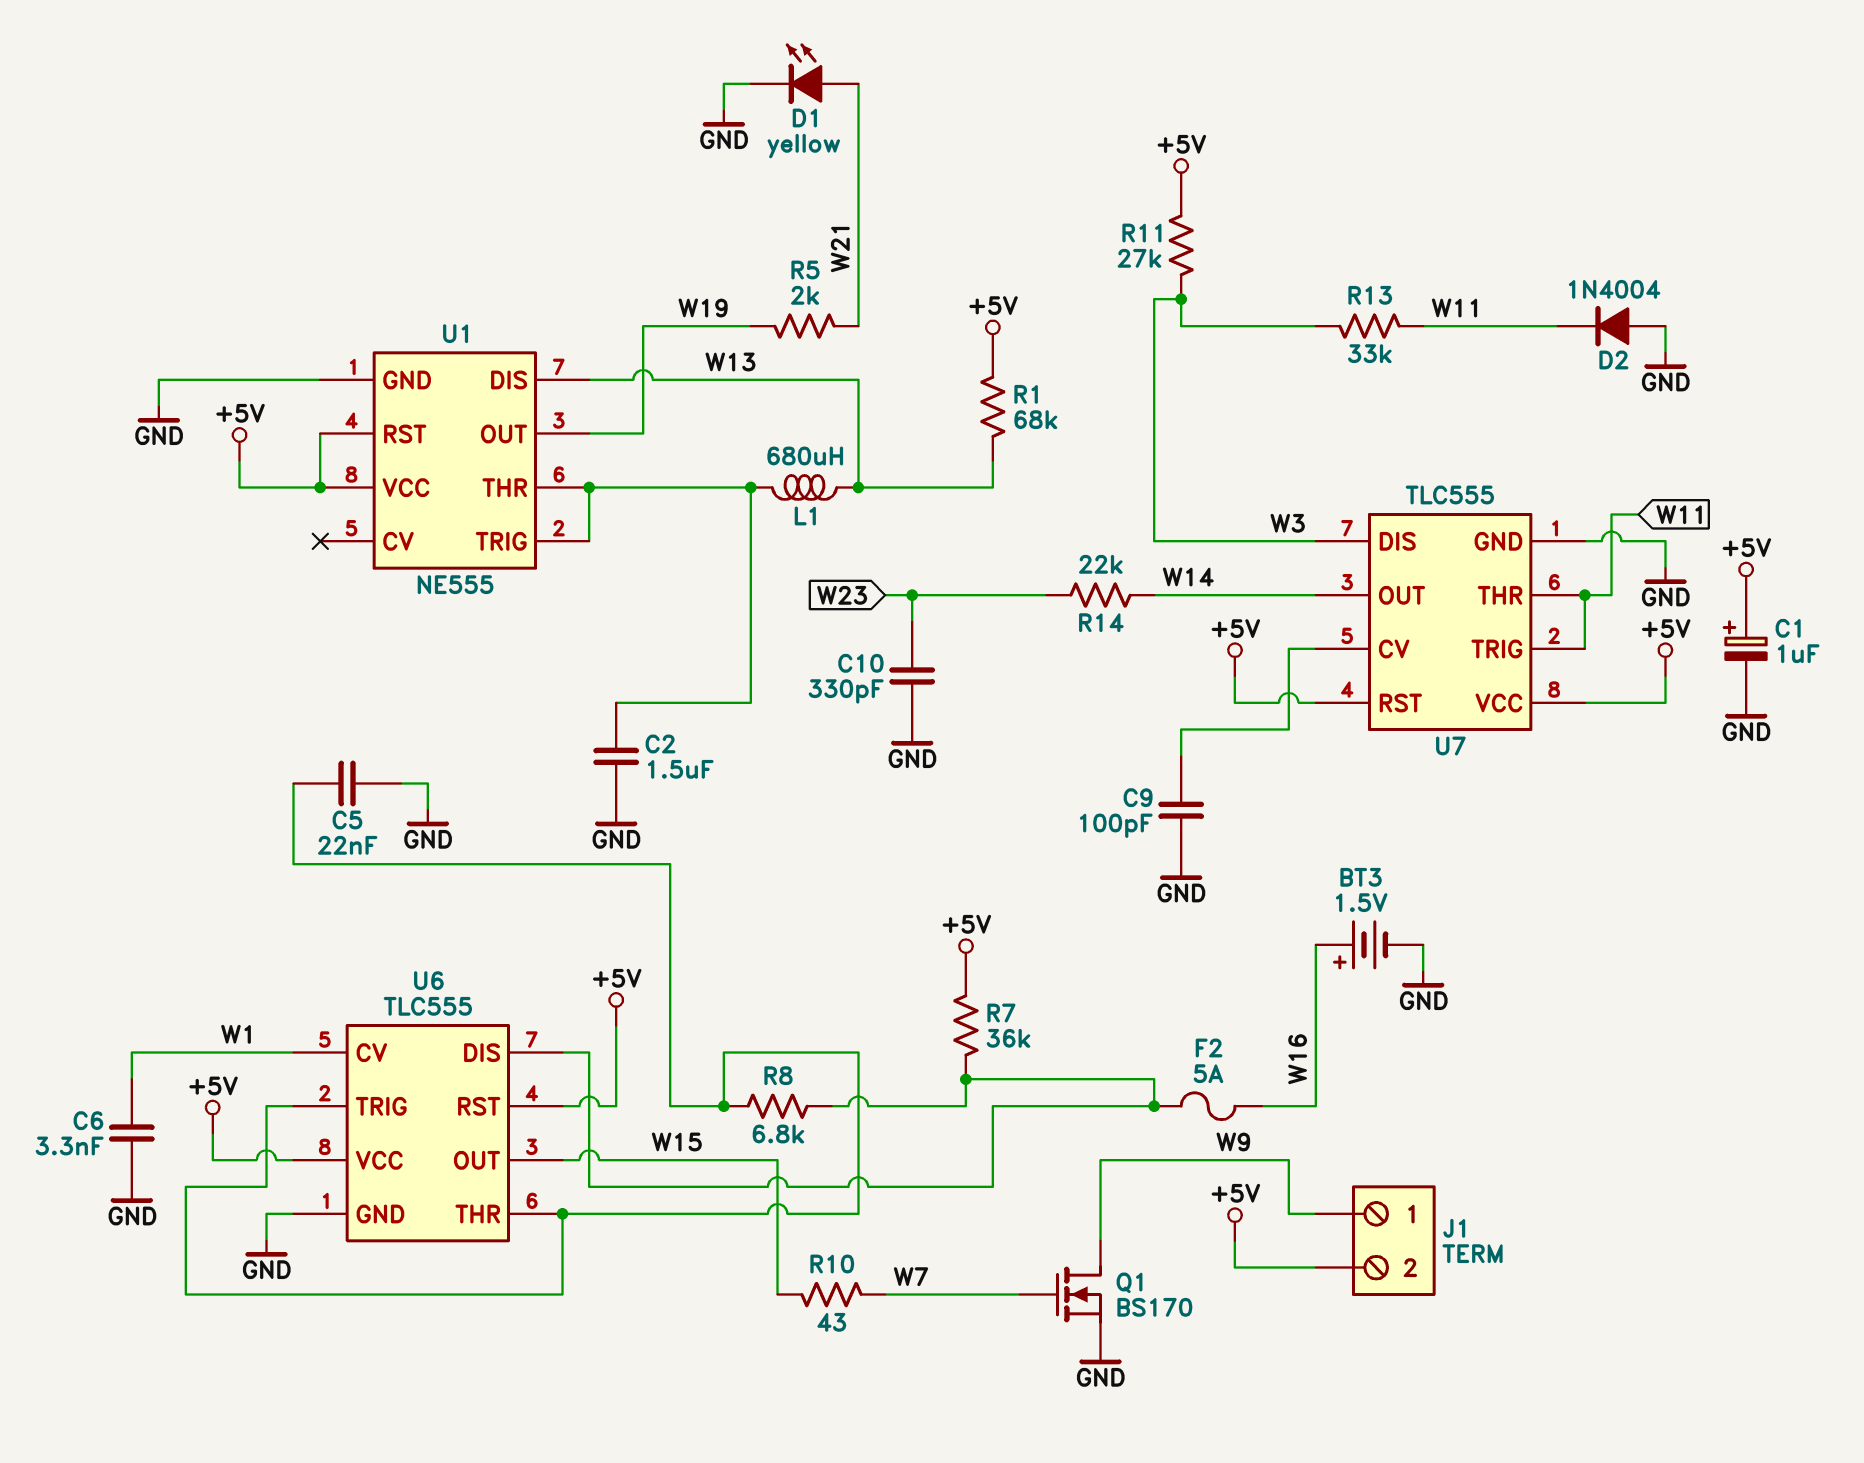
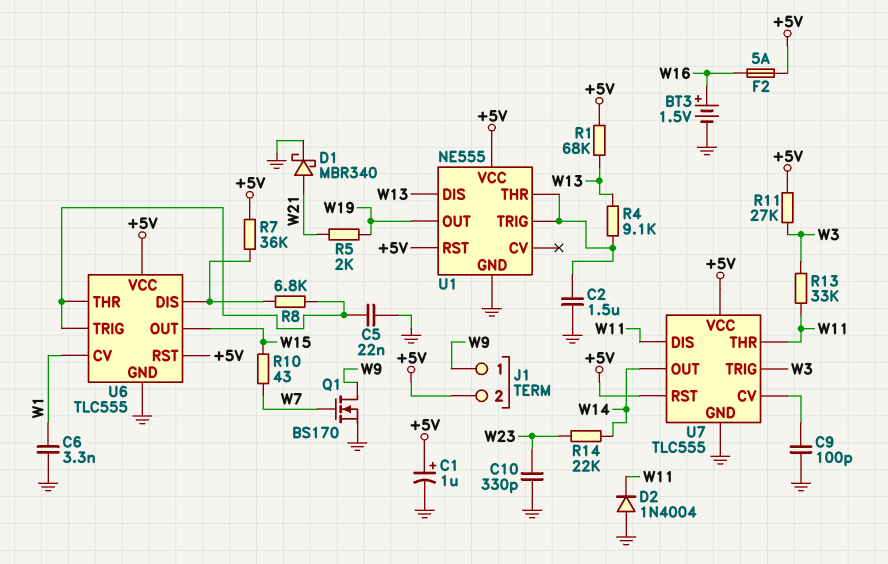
D1: LED yellow (A W21, K GND) -> schottky MBR340 (A W21, K GND)
F2: 5A (U6/DIS, W16) -> 5A (+5V, W16)
L1: 680uH (U1/THR, W13) -> none
R4: none -> 9.1k (U1/THR, W13)
U7 pin DIS: W3 -> W11
U7 pin TRIG: W11 -> W3

